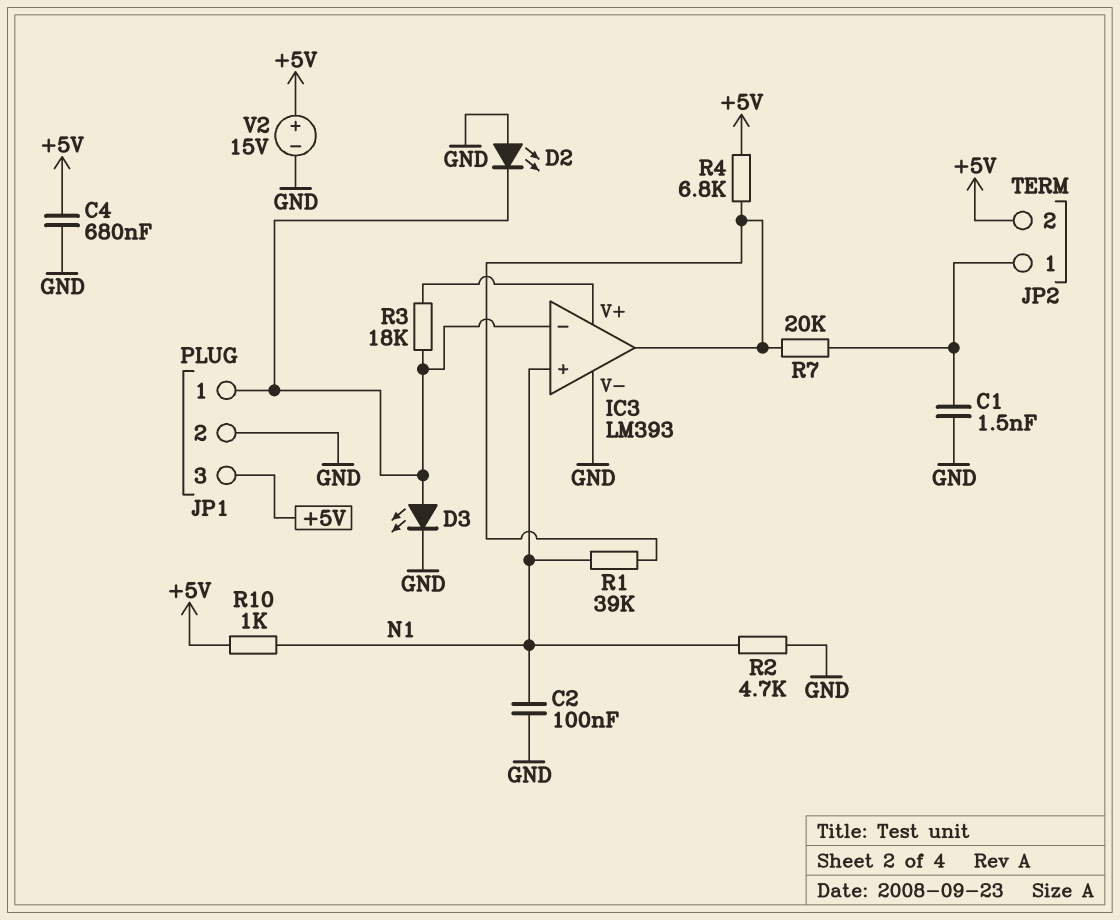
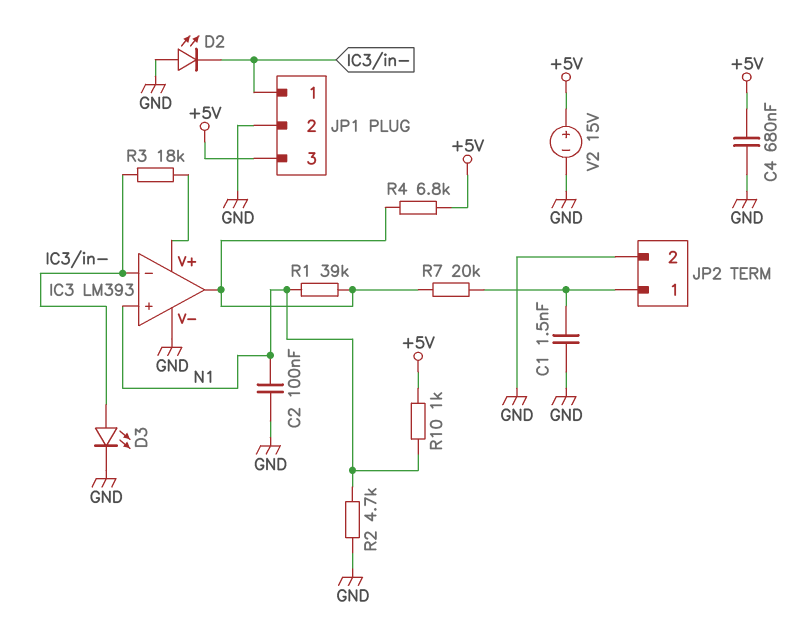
JP2 pin 2: +5V -> GND

